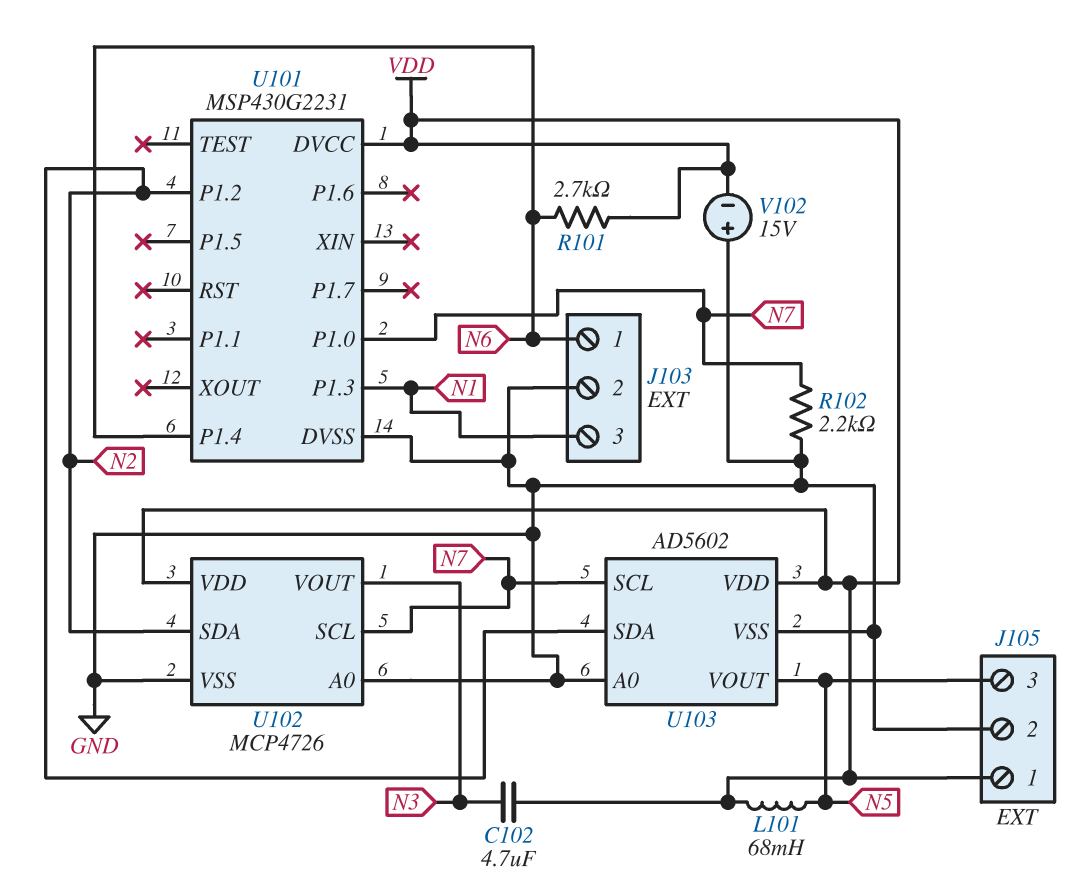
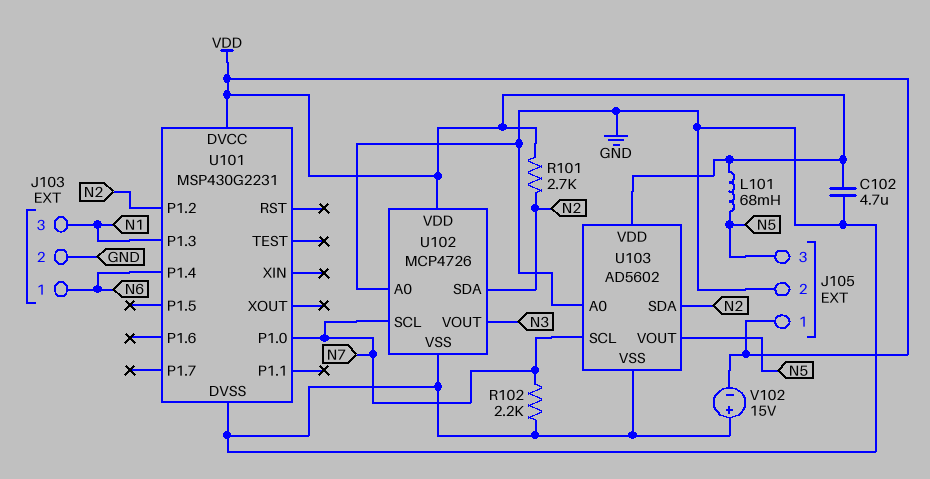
C102: 4.7uF (N3, VDD) -> 4.7uF (GND, VDD)
R101: 2.7k (N6, VDD) -> 2.7k (N2, VDD)

